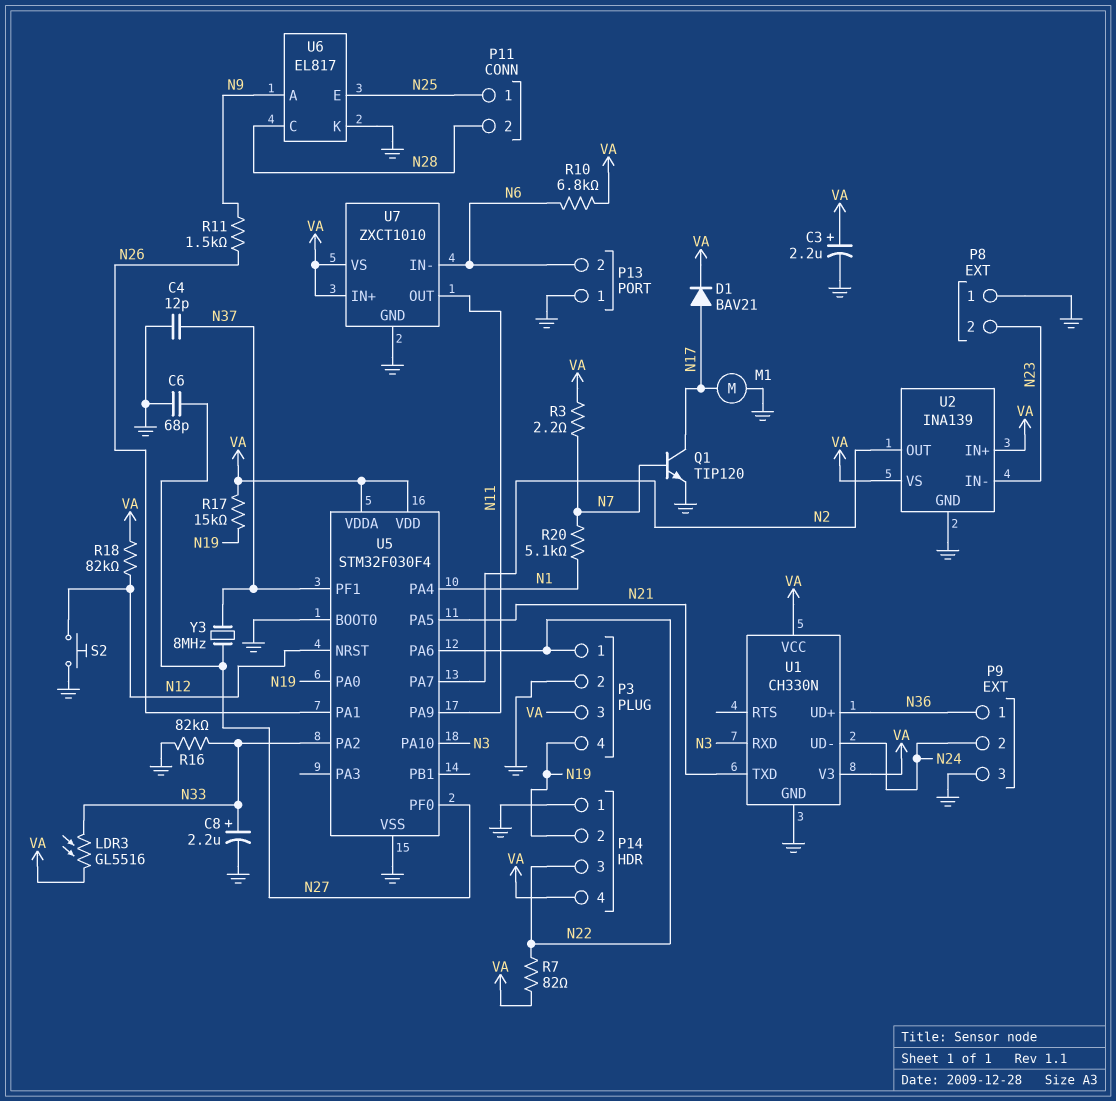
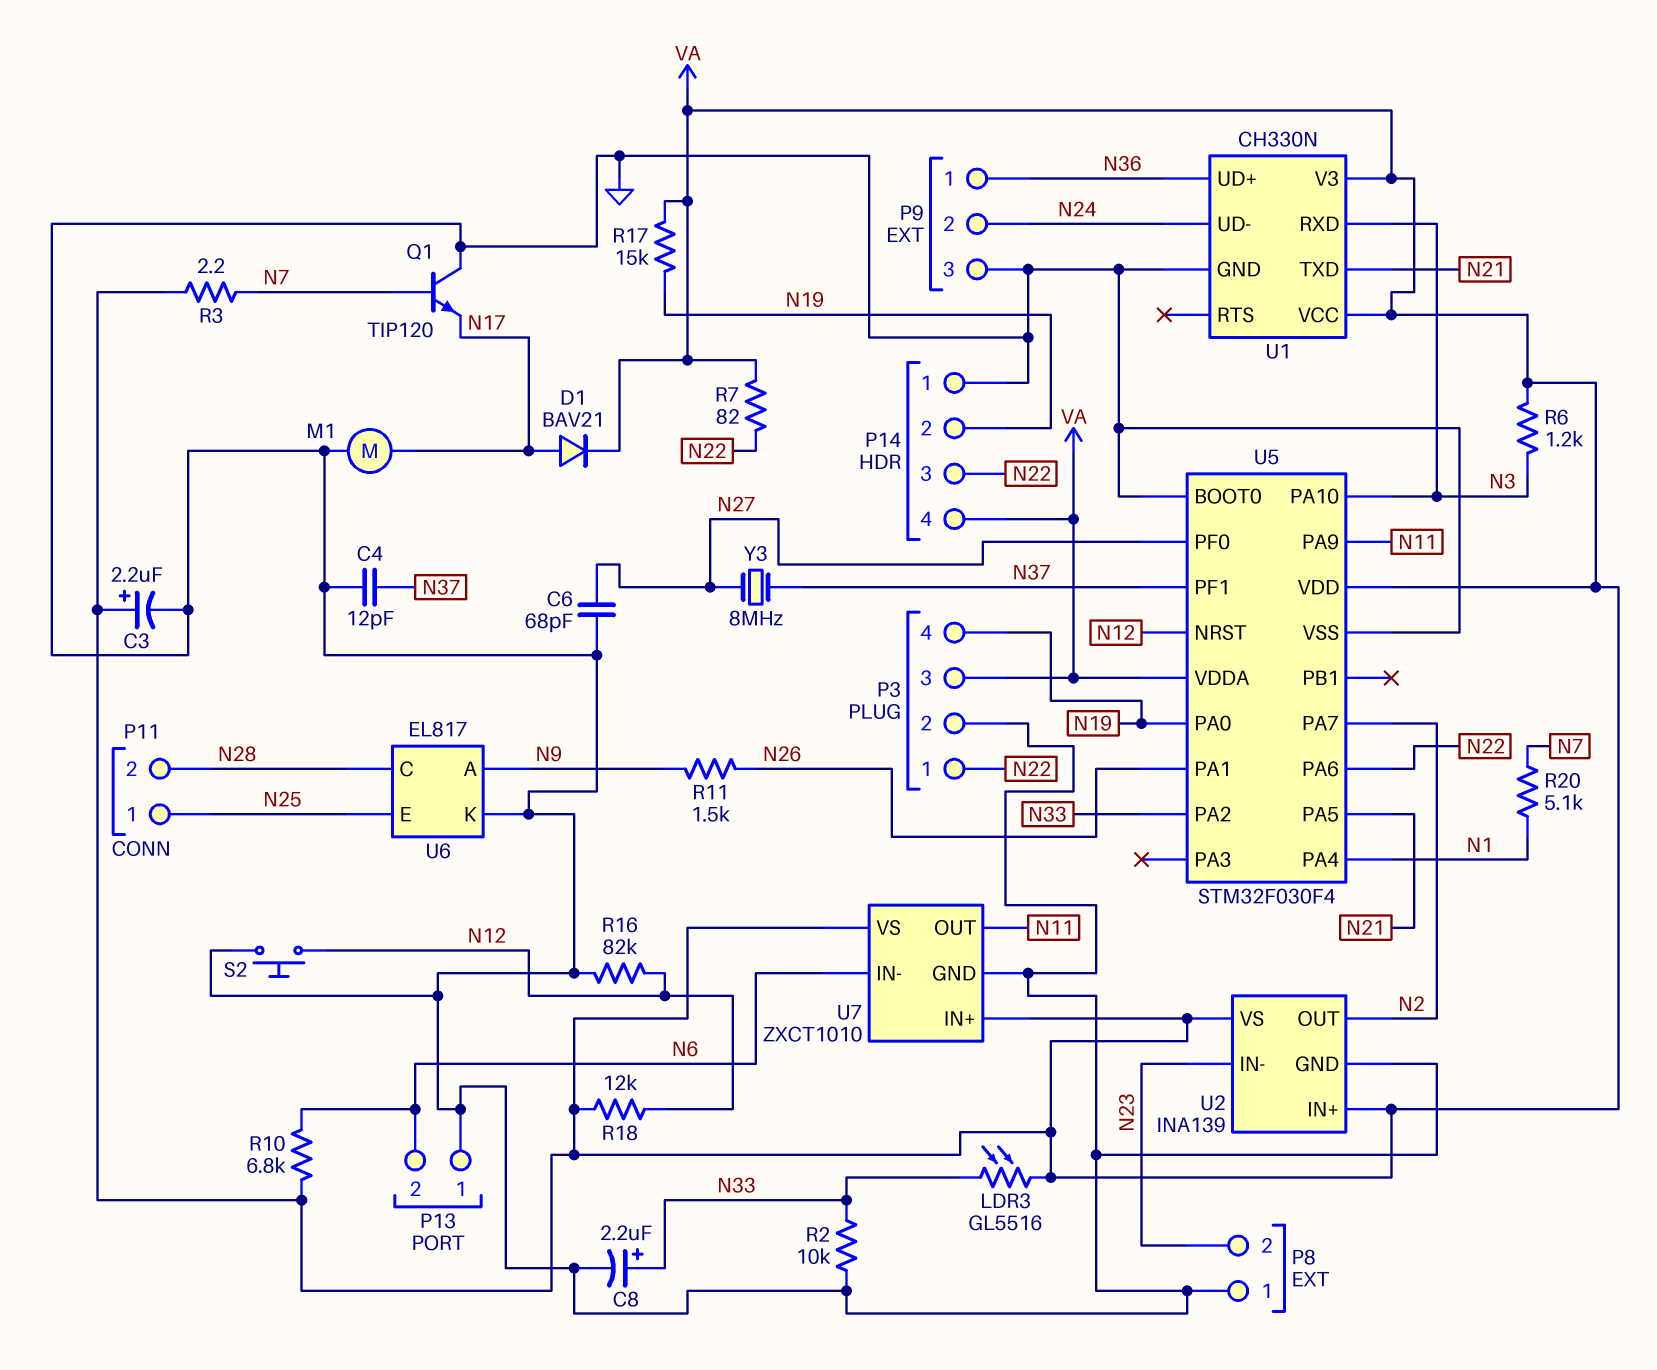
Q1: NPN TIP120 (B N7, C N17, E GND) -> NPN TIP120 (B N7, C GND, E N17)
R2: none -> 10k (GND, N33)
R6: none -> 1.2k (N3, VA)
R16: 82k (GND, N33) -> 82k (GND, N12)
R18: 82k (N12, VA) -> 12k (N12, VA)

